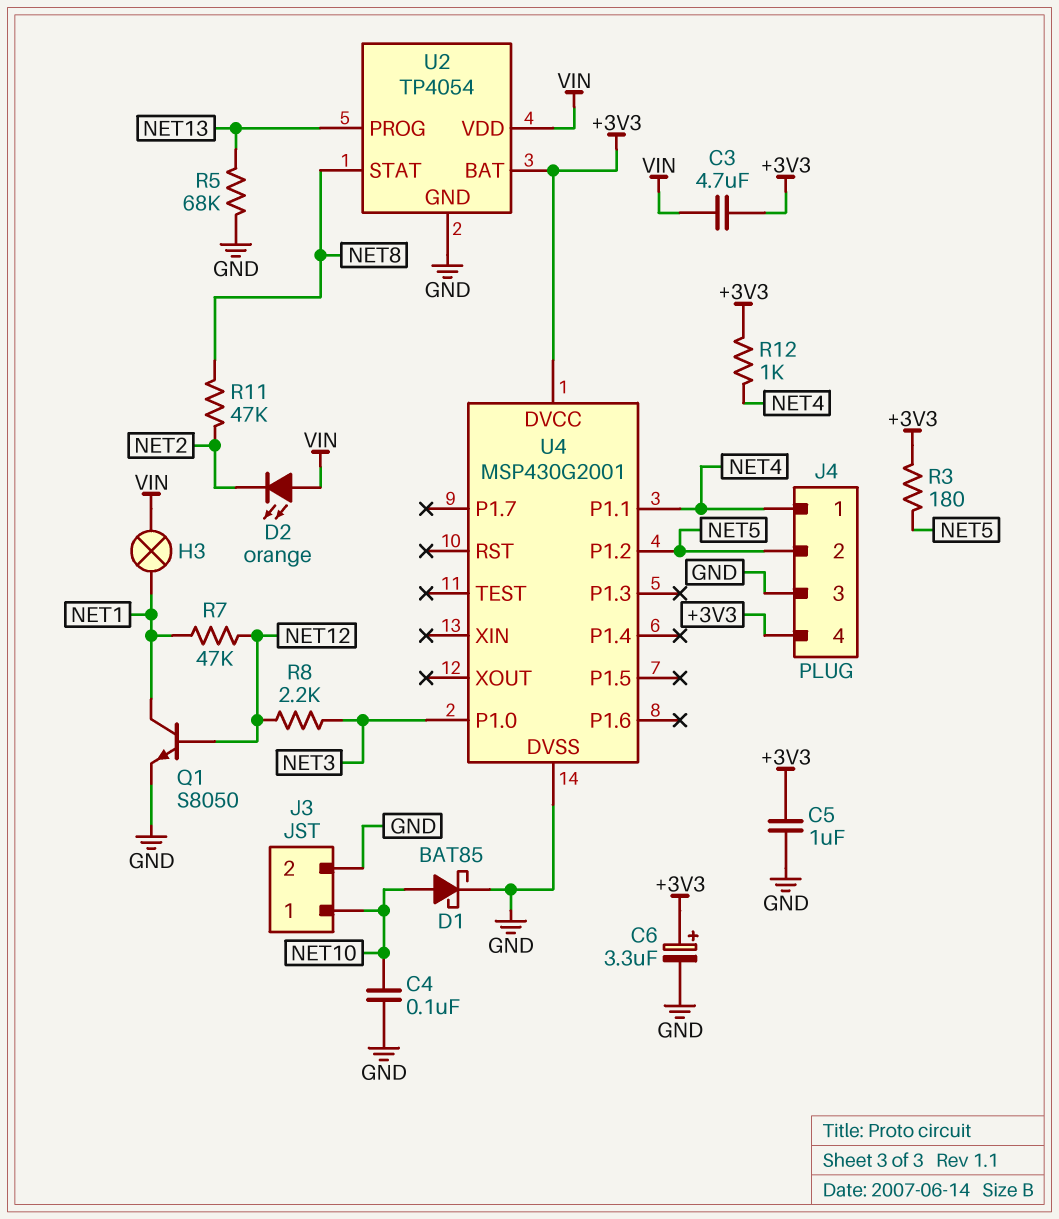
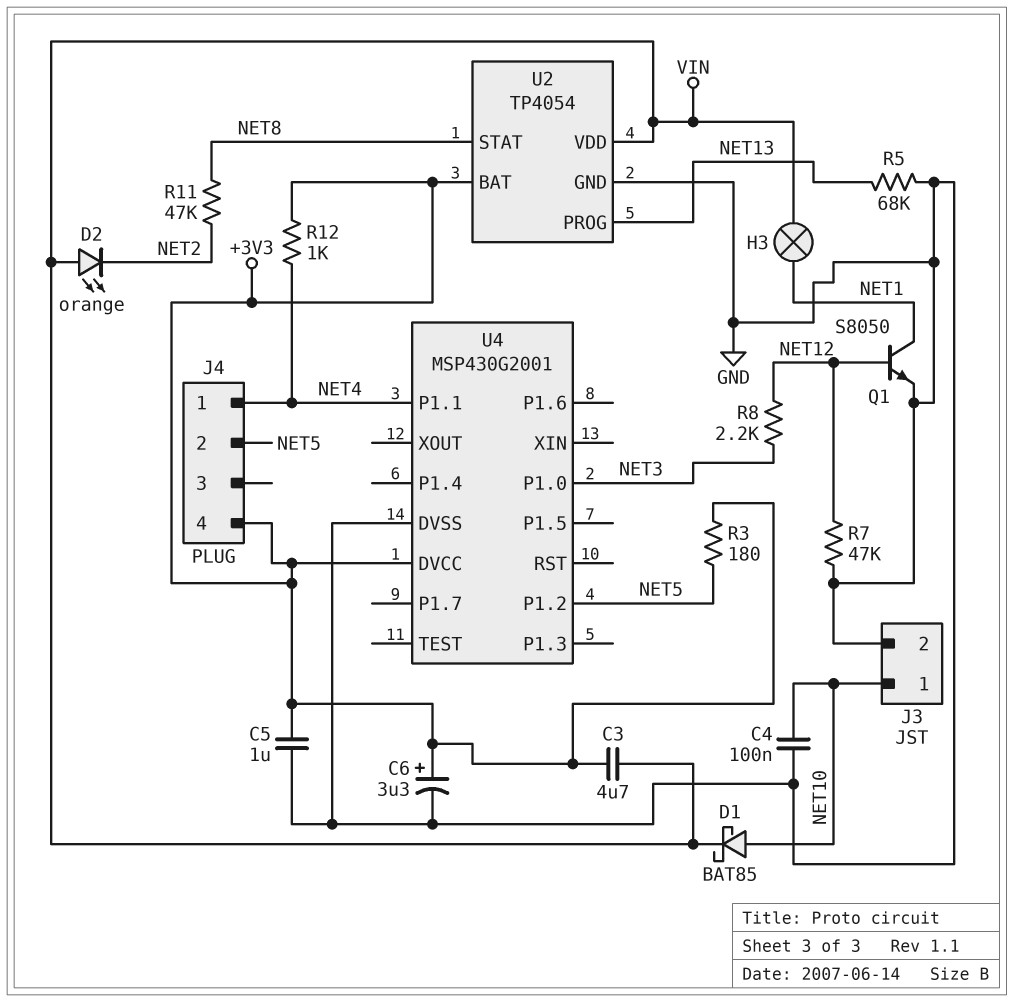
D1: schottky BAT85 (A NET10, K GND) -> schottky BAT85 (A NET10, K VIN)
J4 pin 3: GND -> none
R7: 47k (NET1, NET12) -> 47k (GND, NET12)

